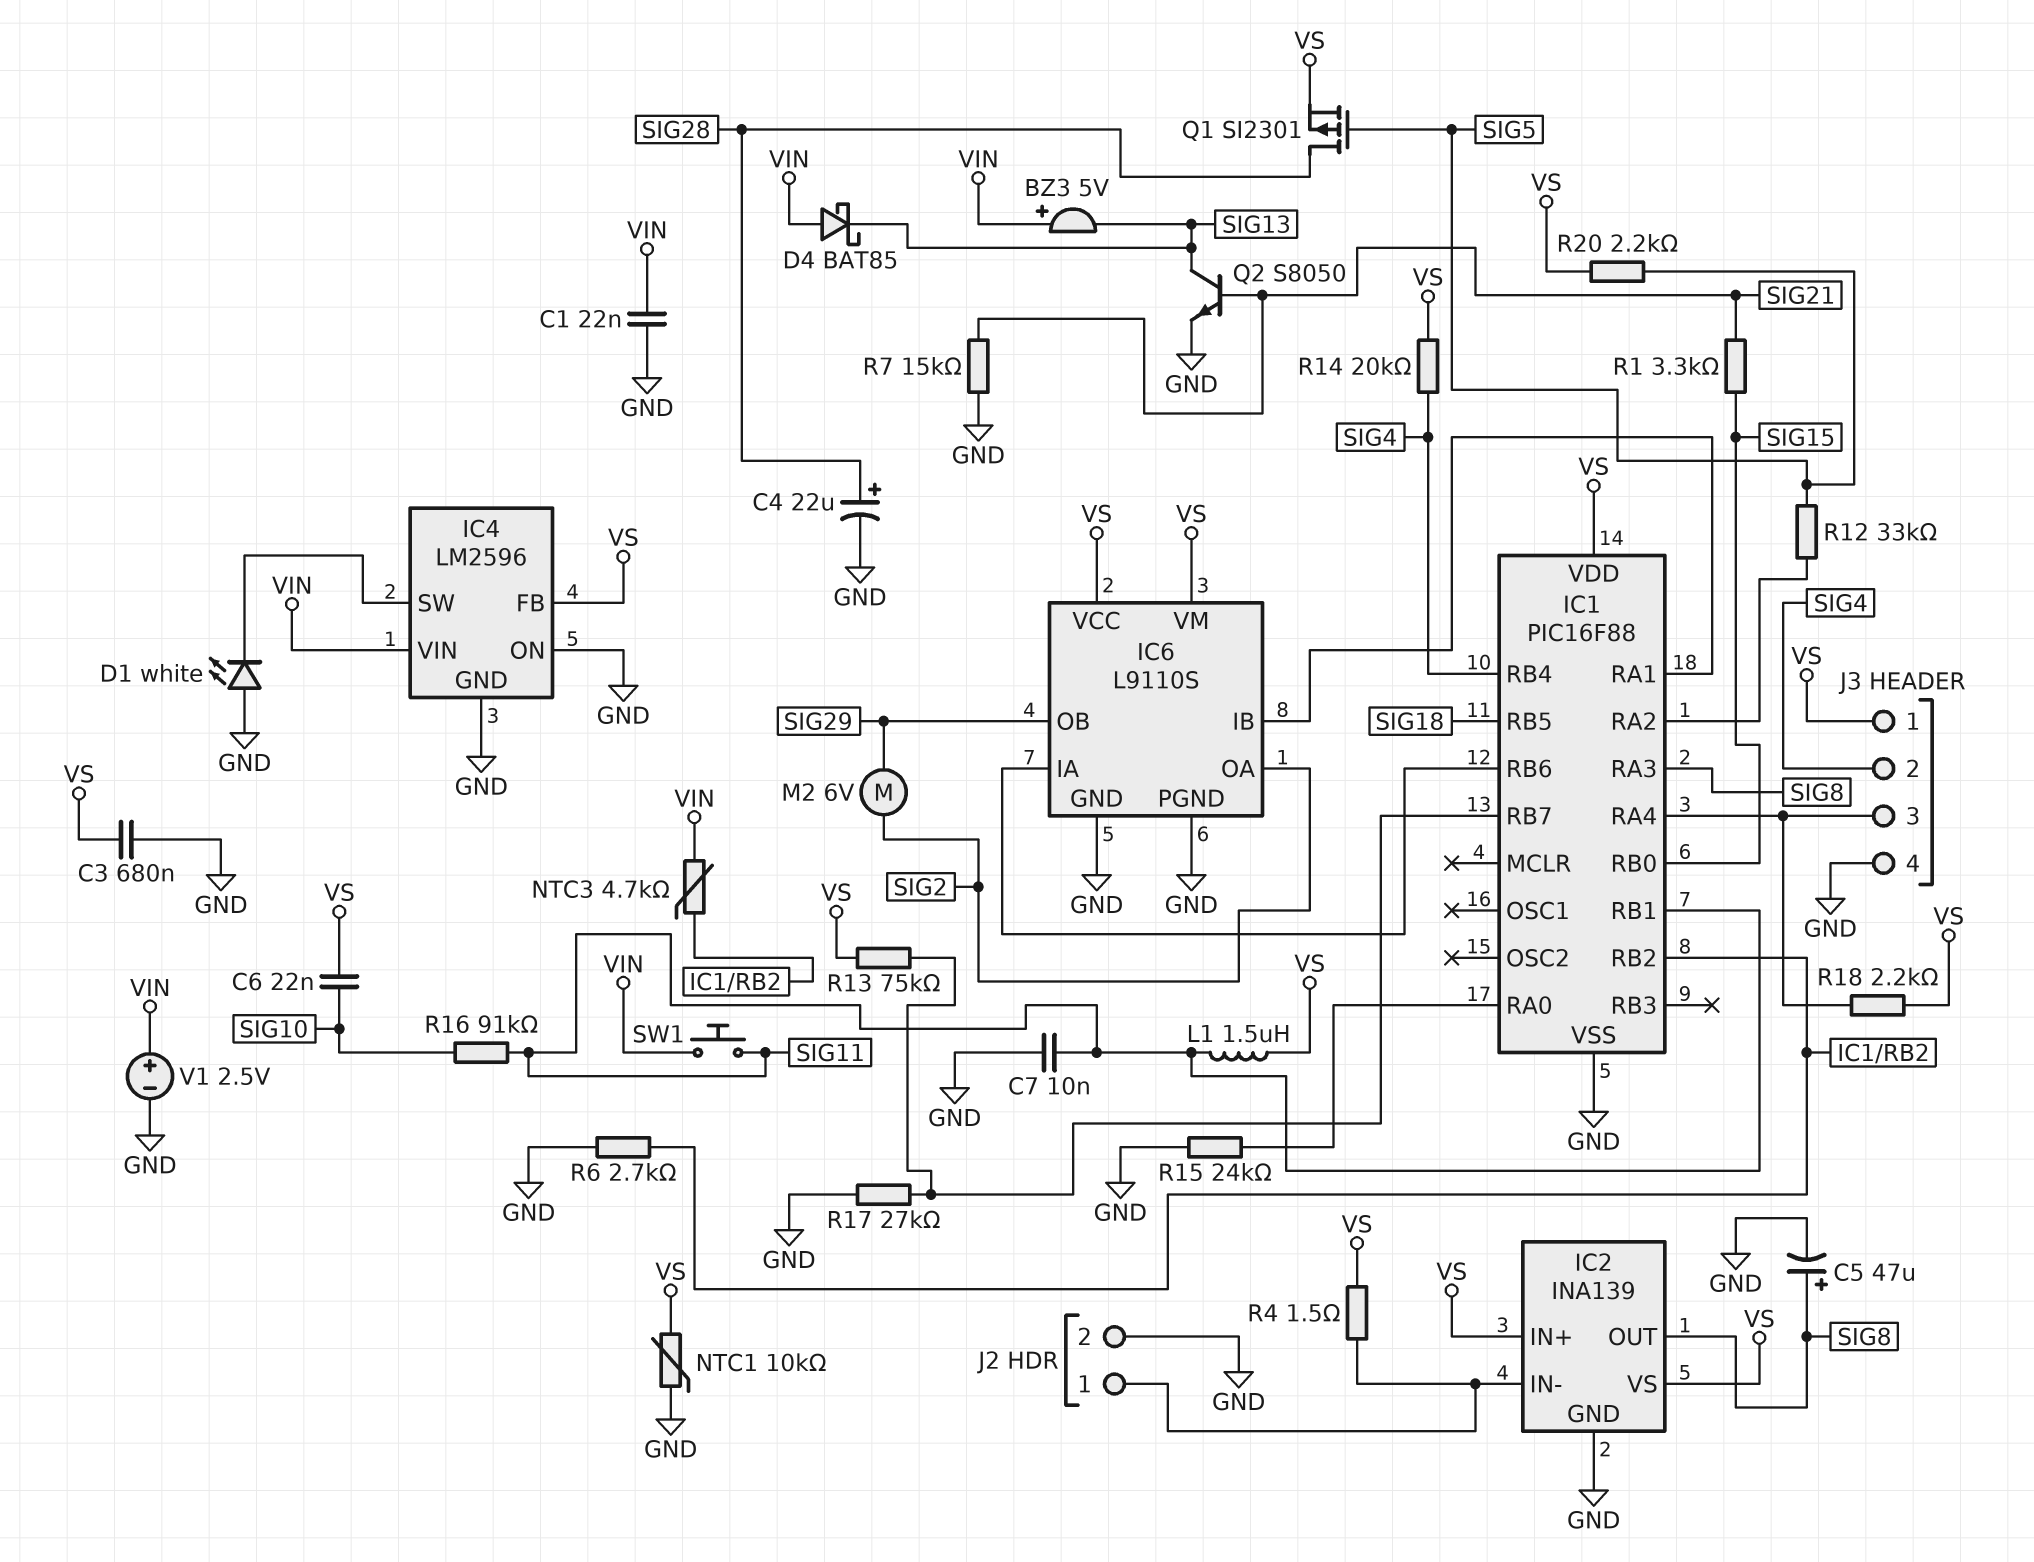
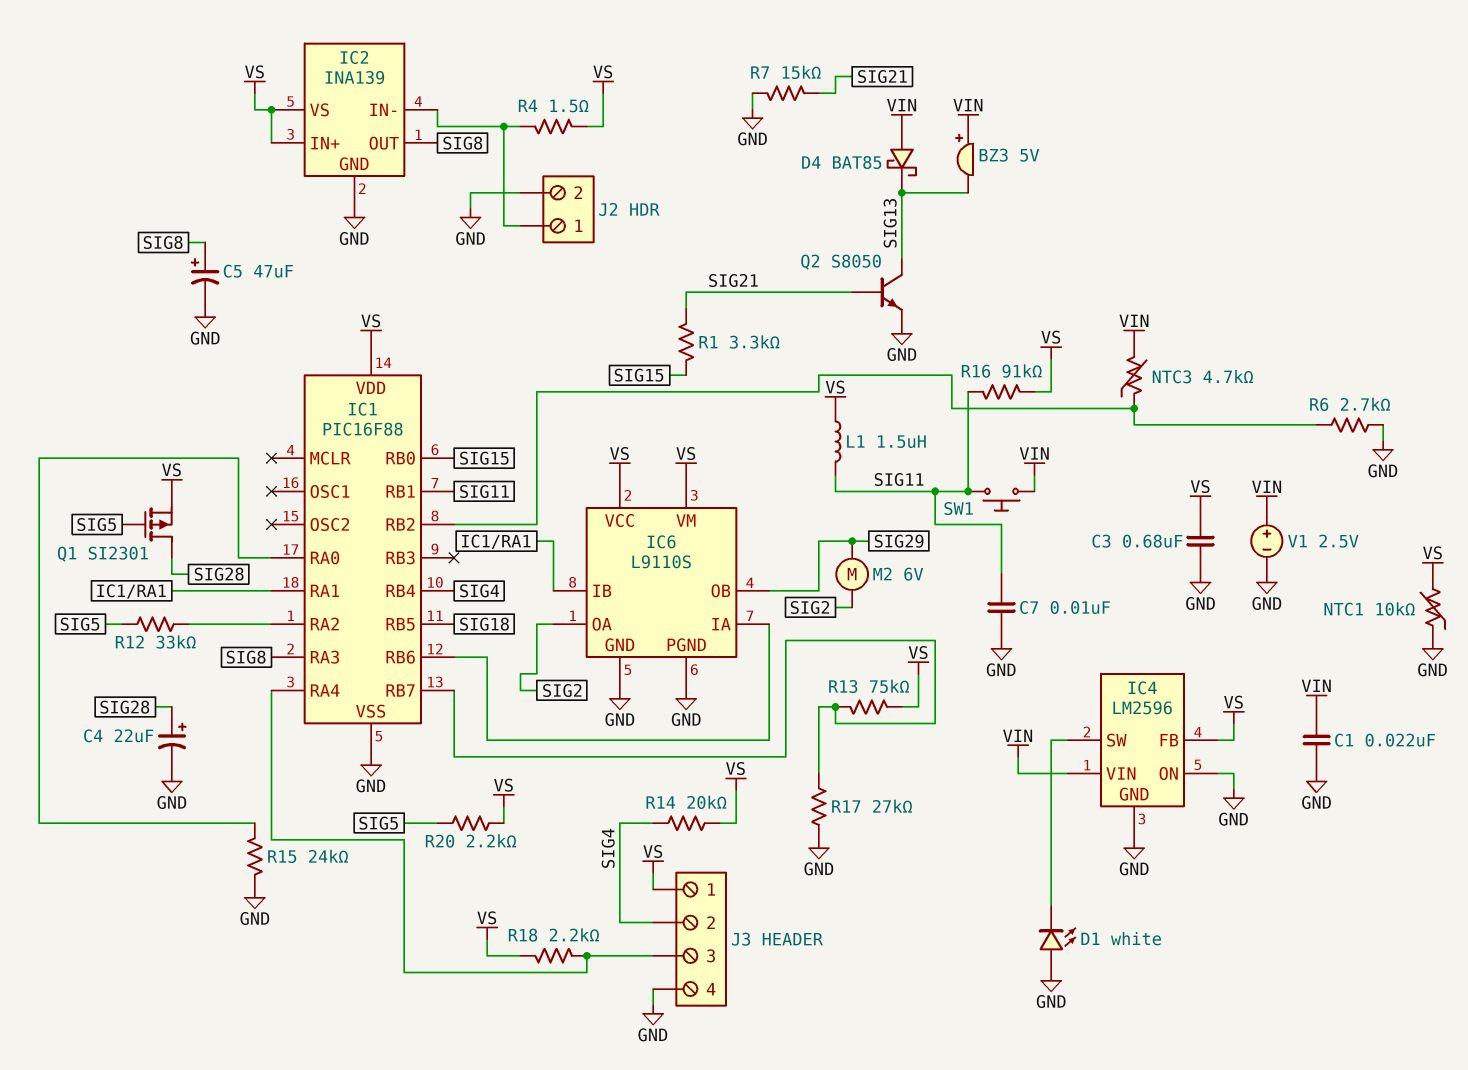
C6: 22nF (SIG10, VS) -> none
R16: 91k (SIG10, SIG11) -> 91k (SIG11, VS)

